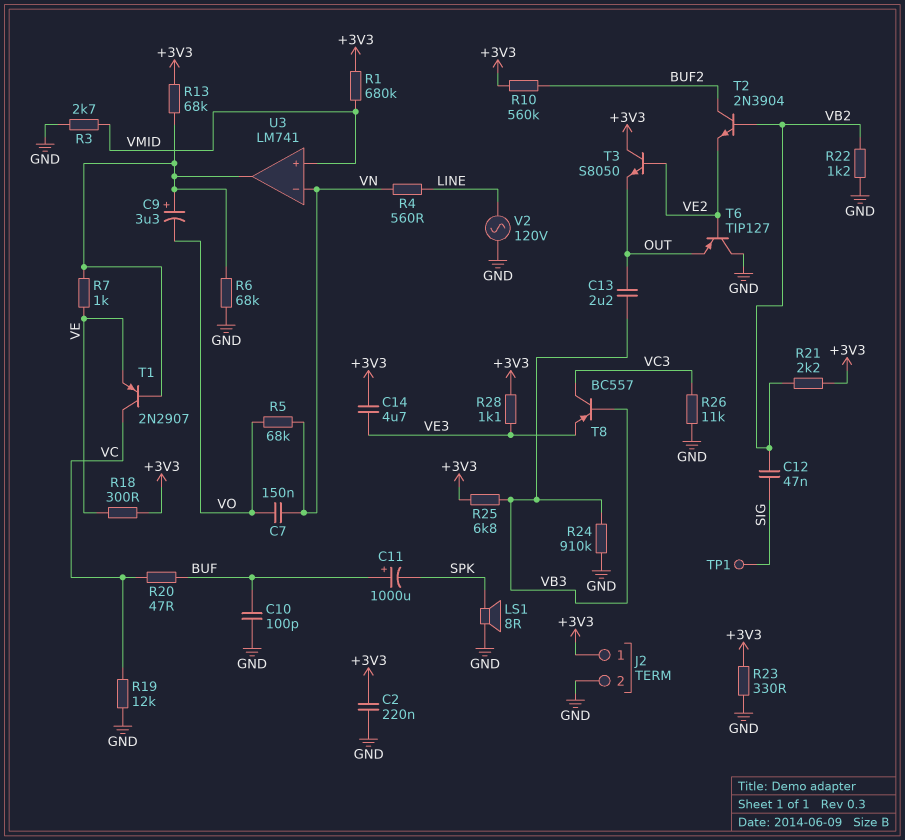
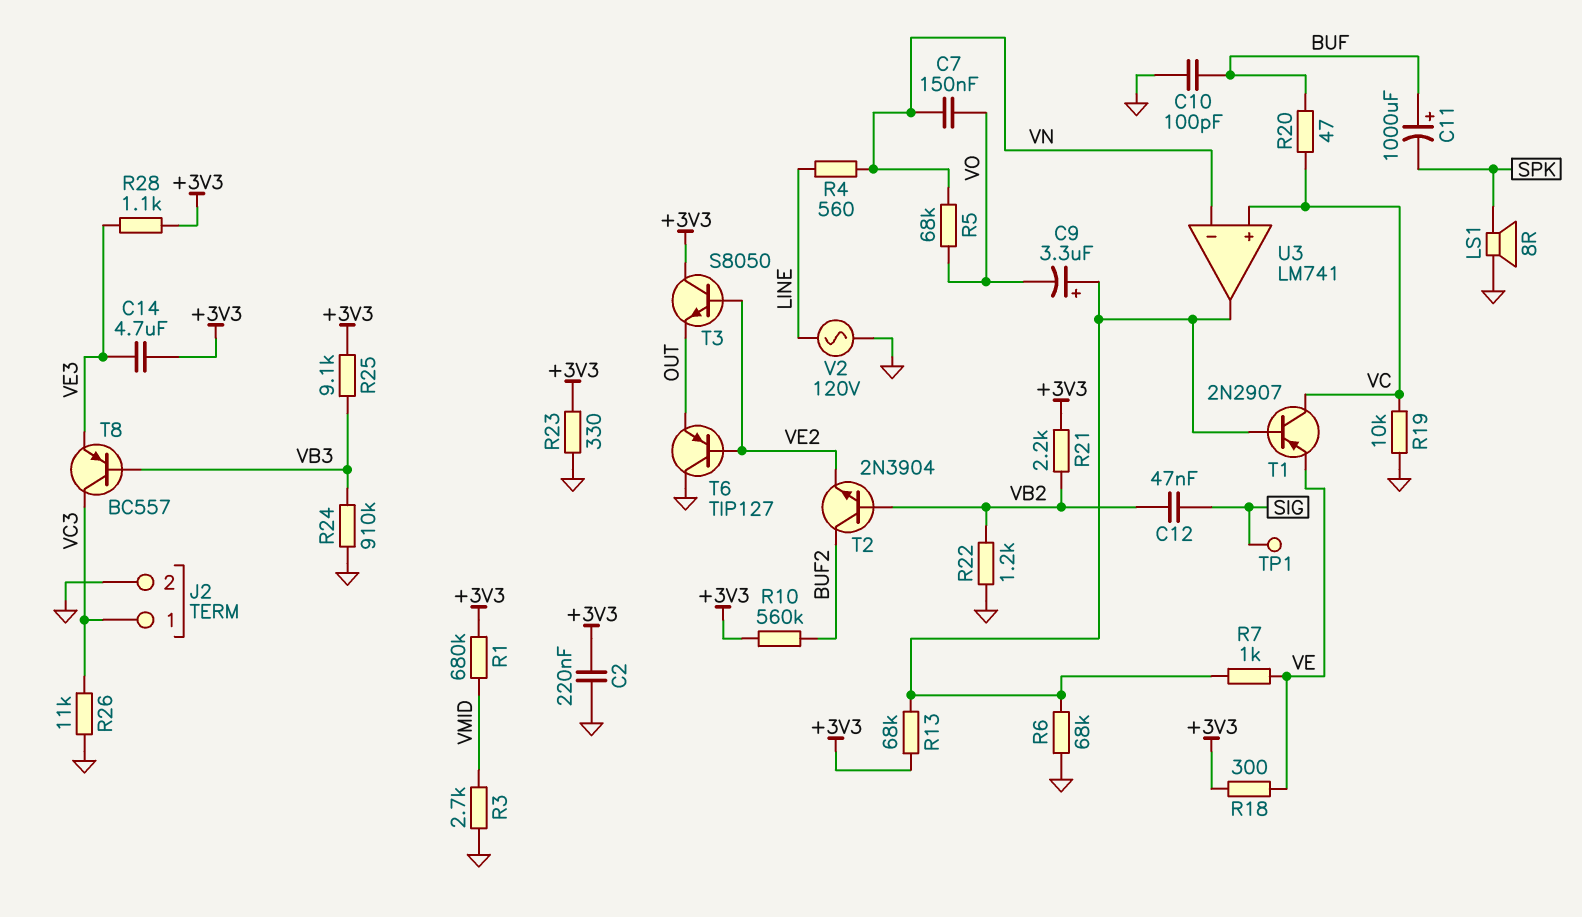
C13: 2.2uF (OUT, VB3) -> none
J2 pin 1: +3V3 -> VC3
R19: 12k (GND, VC) -> 10k (GND, VC)
R25: 6.8k (+3V3, VB3) -> 9.1k (+3V3, VB3)
U3 pin in+: VMID -> VC

